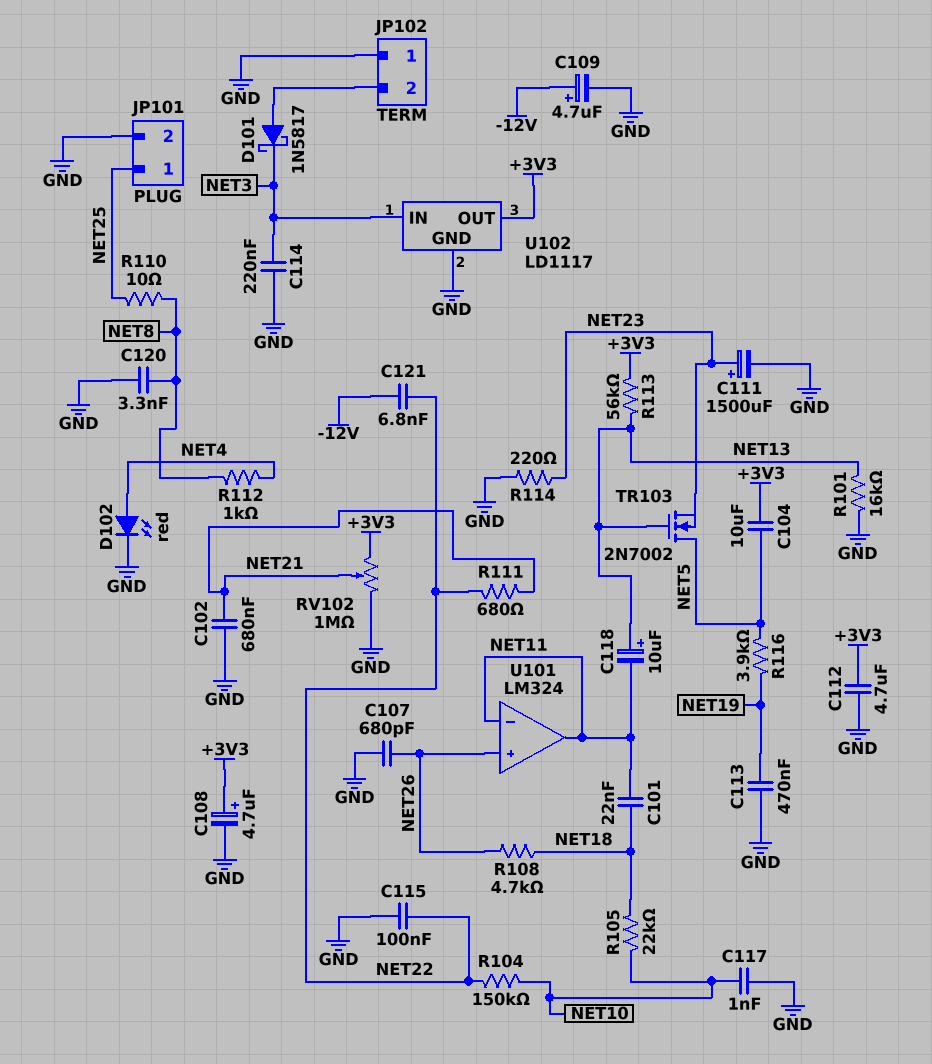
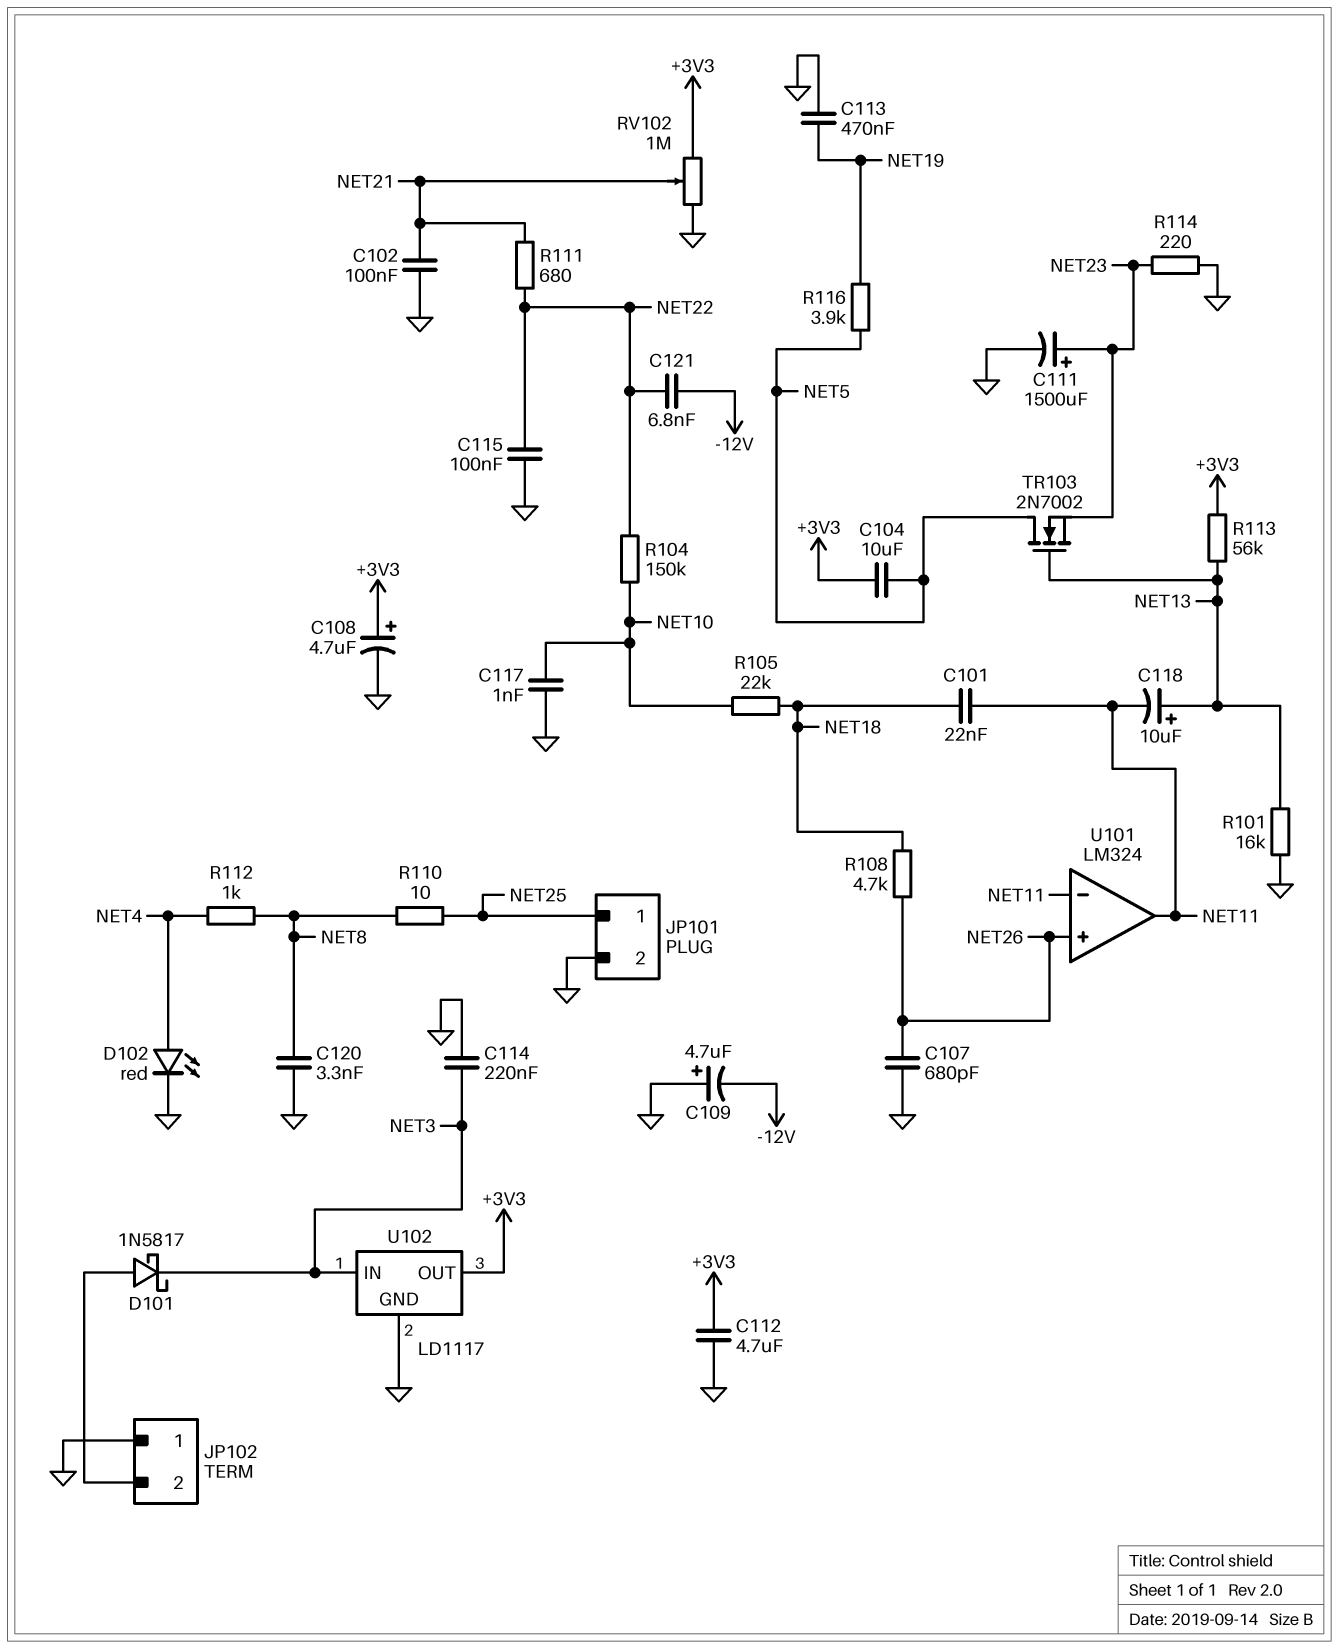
C102: 680nF (GND, NET21) -> 100nF (GND, NET21)
C109: 4.7uF (plus -12V, minus GND) -> 4.7uF (plus GND, minus -12V)

